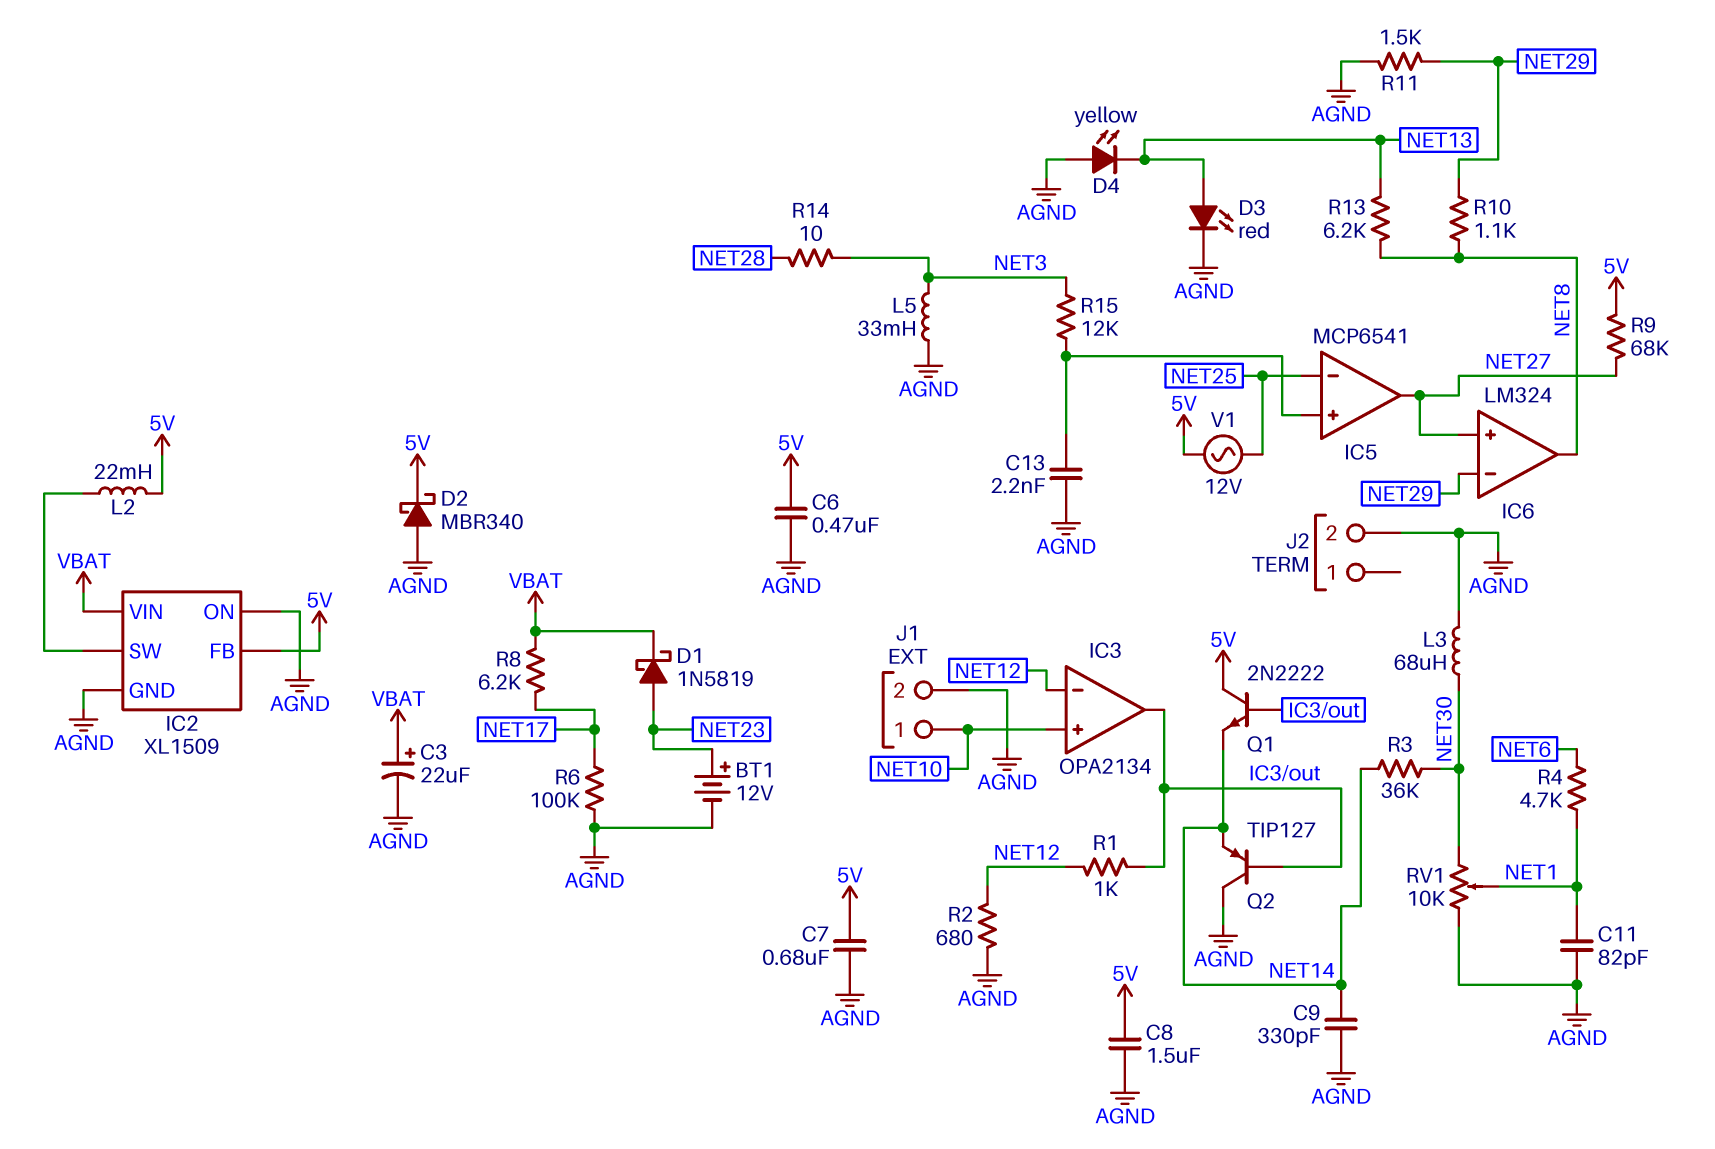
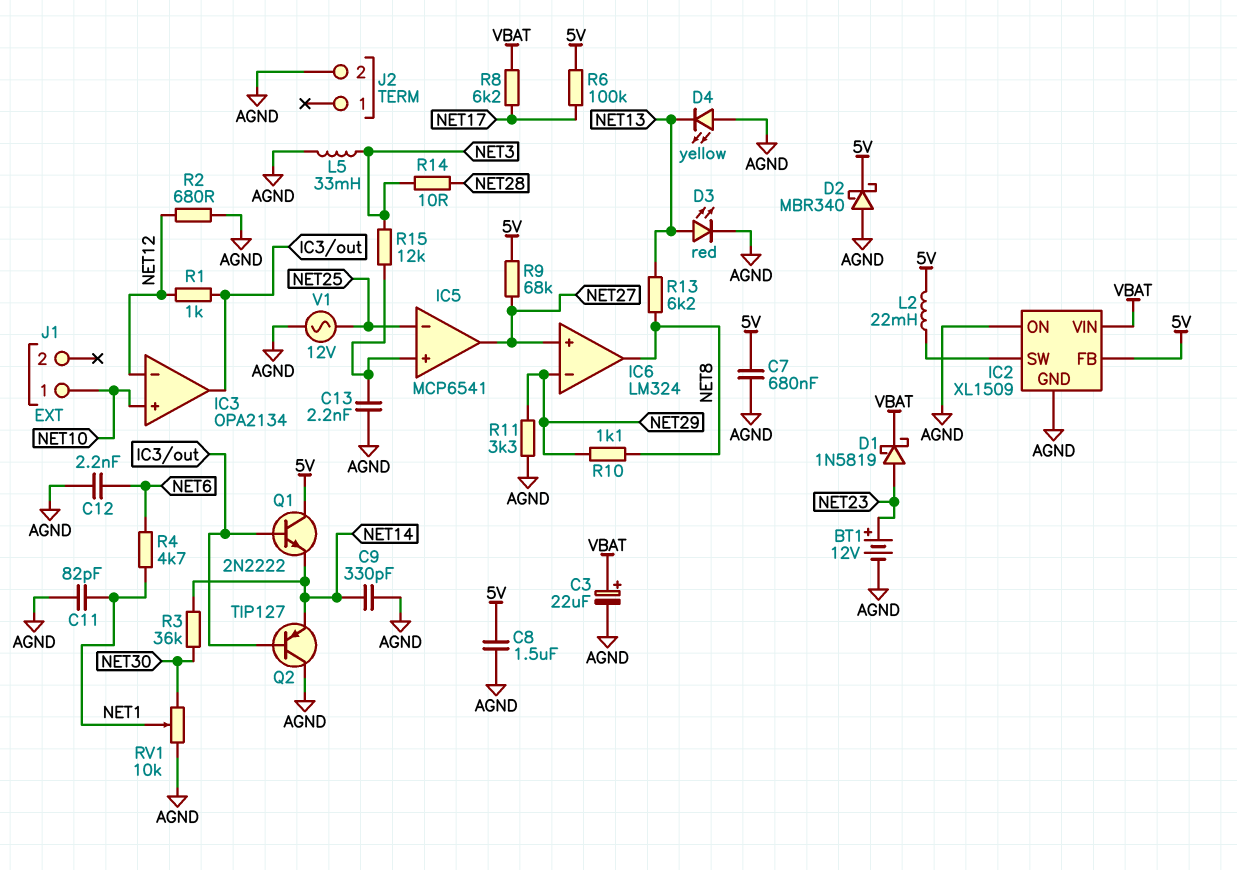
C6: 470nF (5V, AGND) -> none
C12: none -> 2.2nF (AGND, NET6)
J1 pin 2: AGND -> none
L3: 68uH (AGND, NET30) -> none
R6: 100k (AGND, NET17) -> 100k (5V, NET17)
R11: 1.5k (AGND, NET29) -> 3.3k (AGND, NET29)
V1: AC 12V (5V, NET25) -> AC 12V (AGND, NET25)

